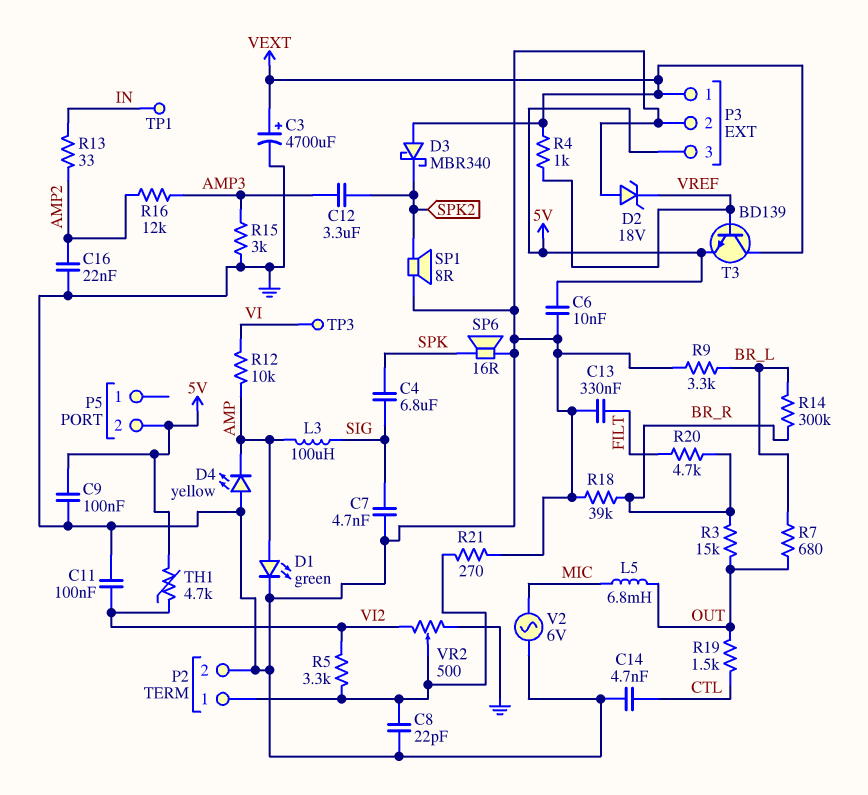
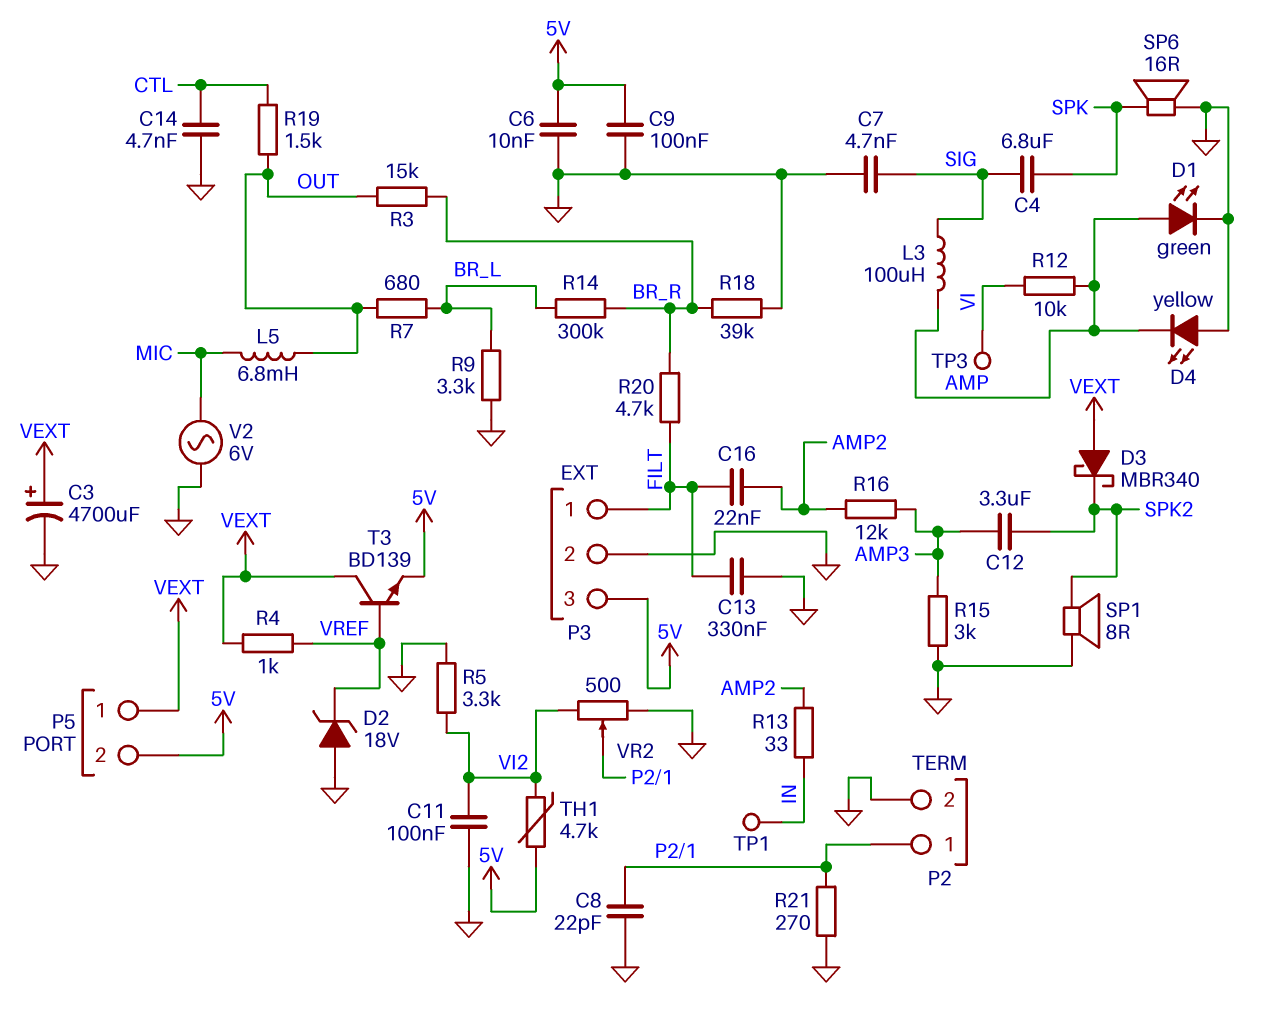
C16: 22nF (AMP2, GND) -> 22nF (AMP2, FILT)
P3 pin 1: VEXT -> FILT
P5 pin 1: none -> VEXT
R5: 3.3k (P2/1, VI2) -> 3.3k (GND, VI2)

